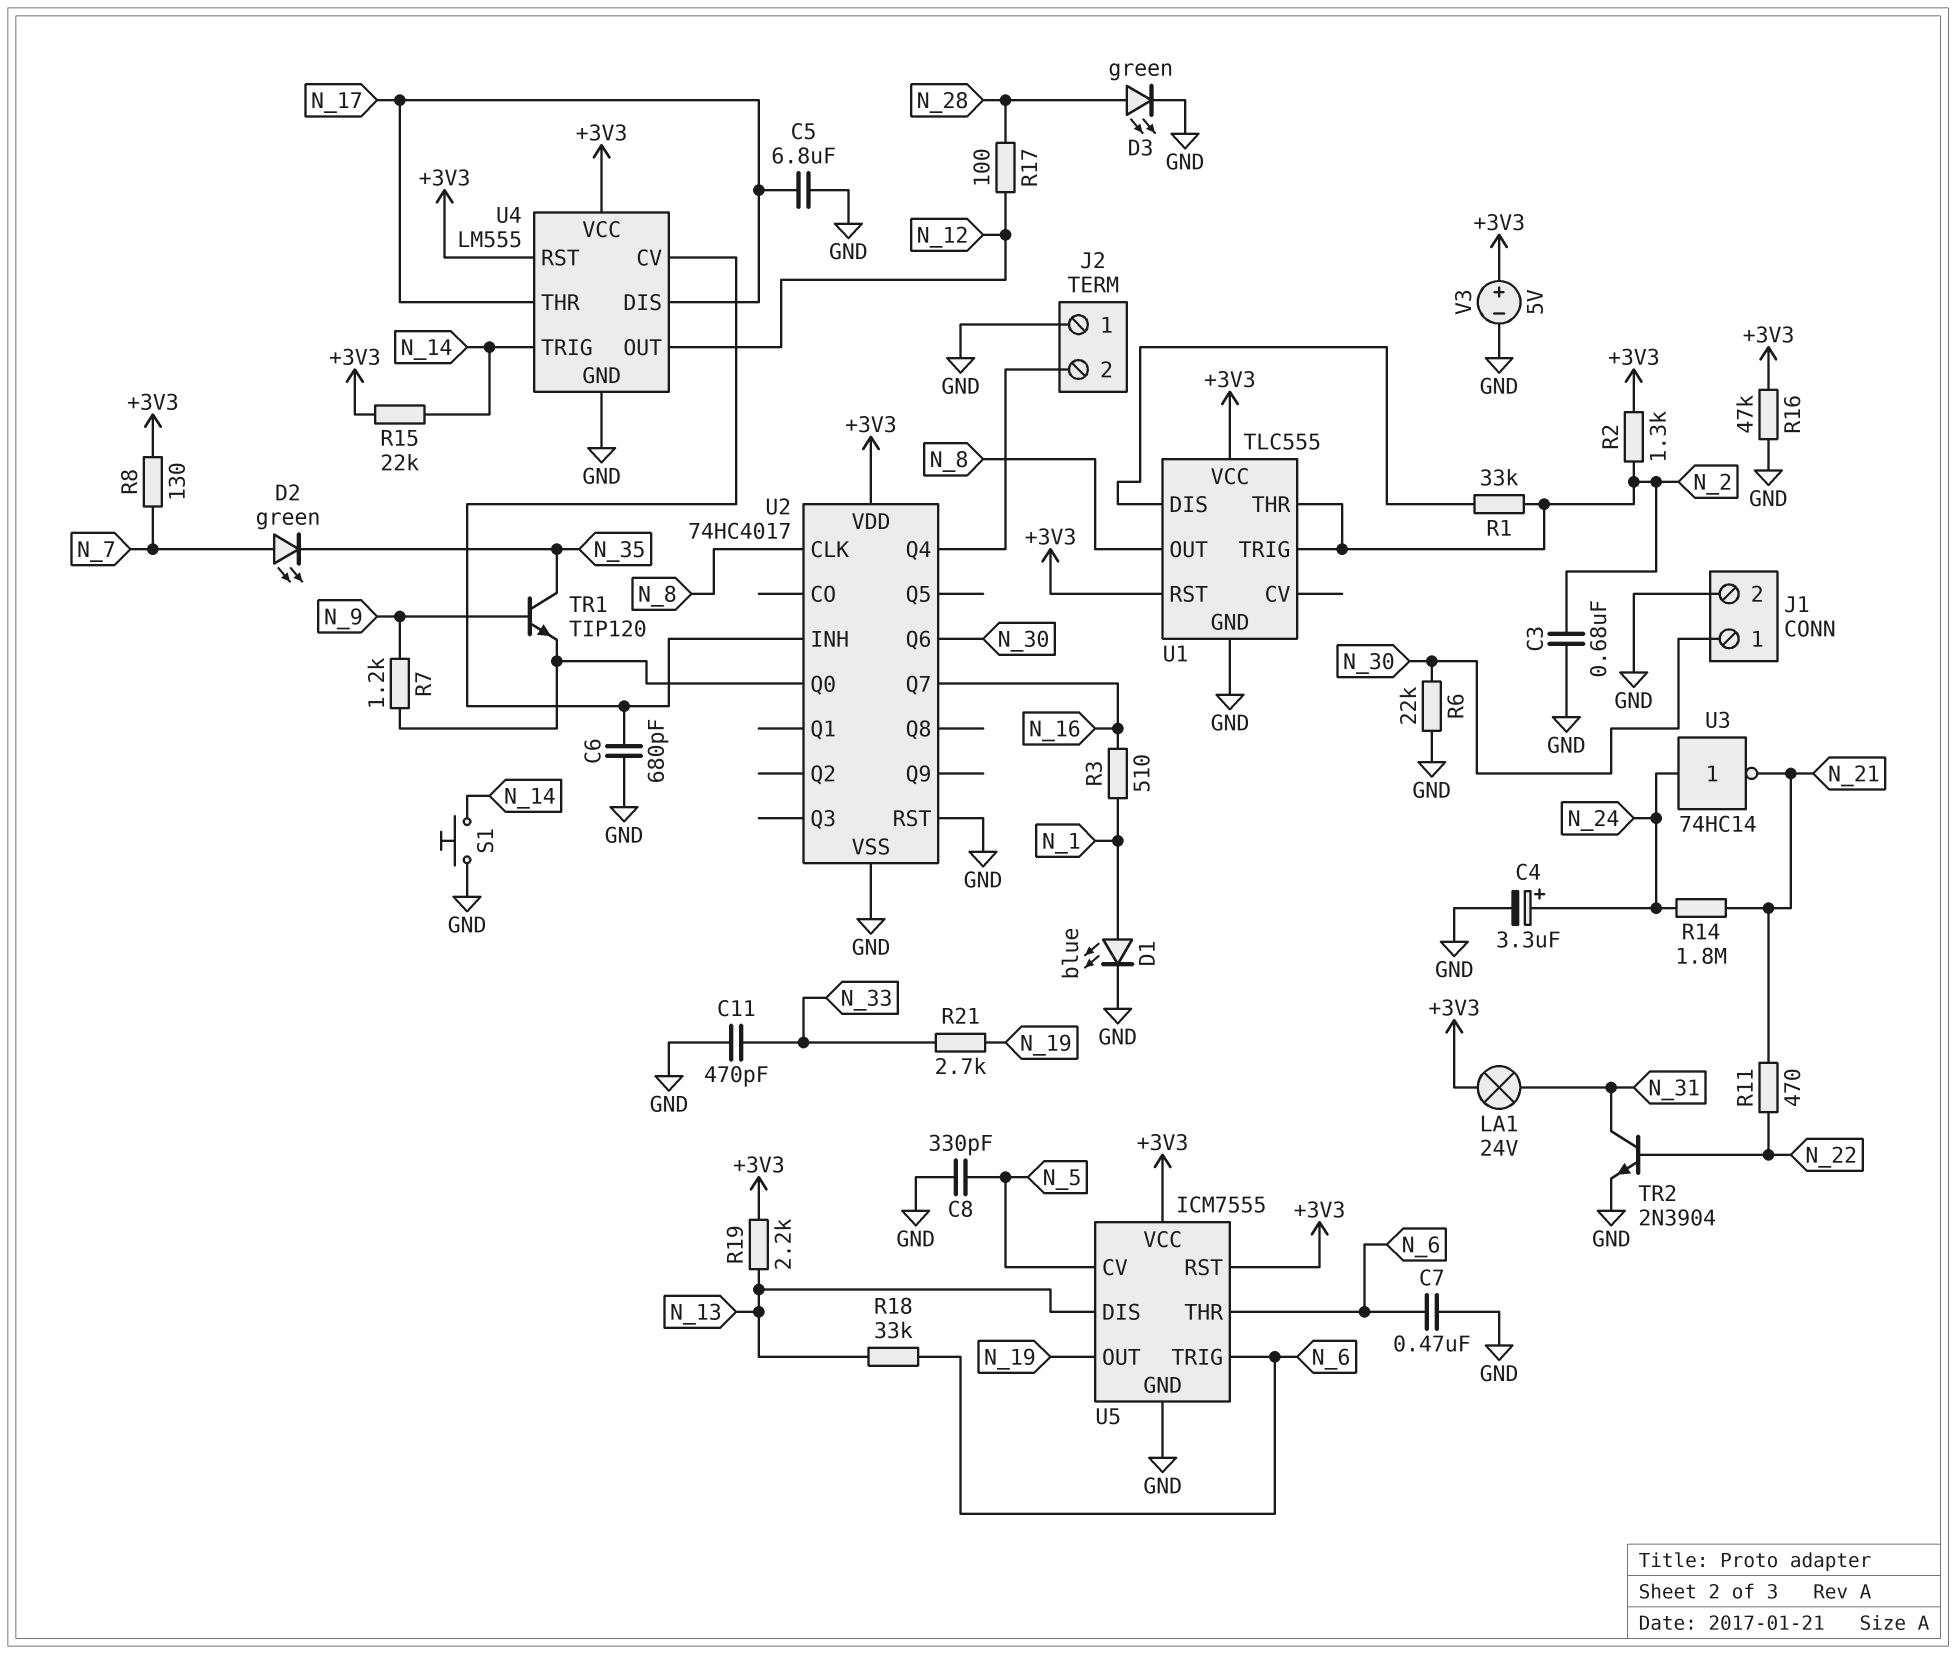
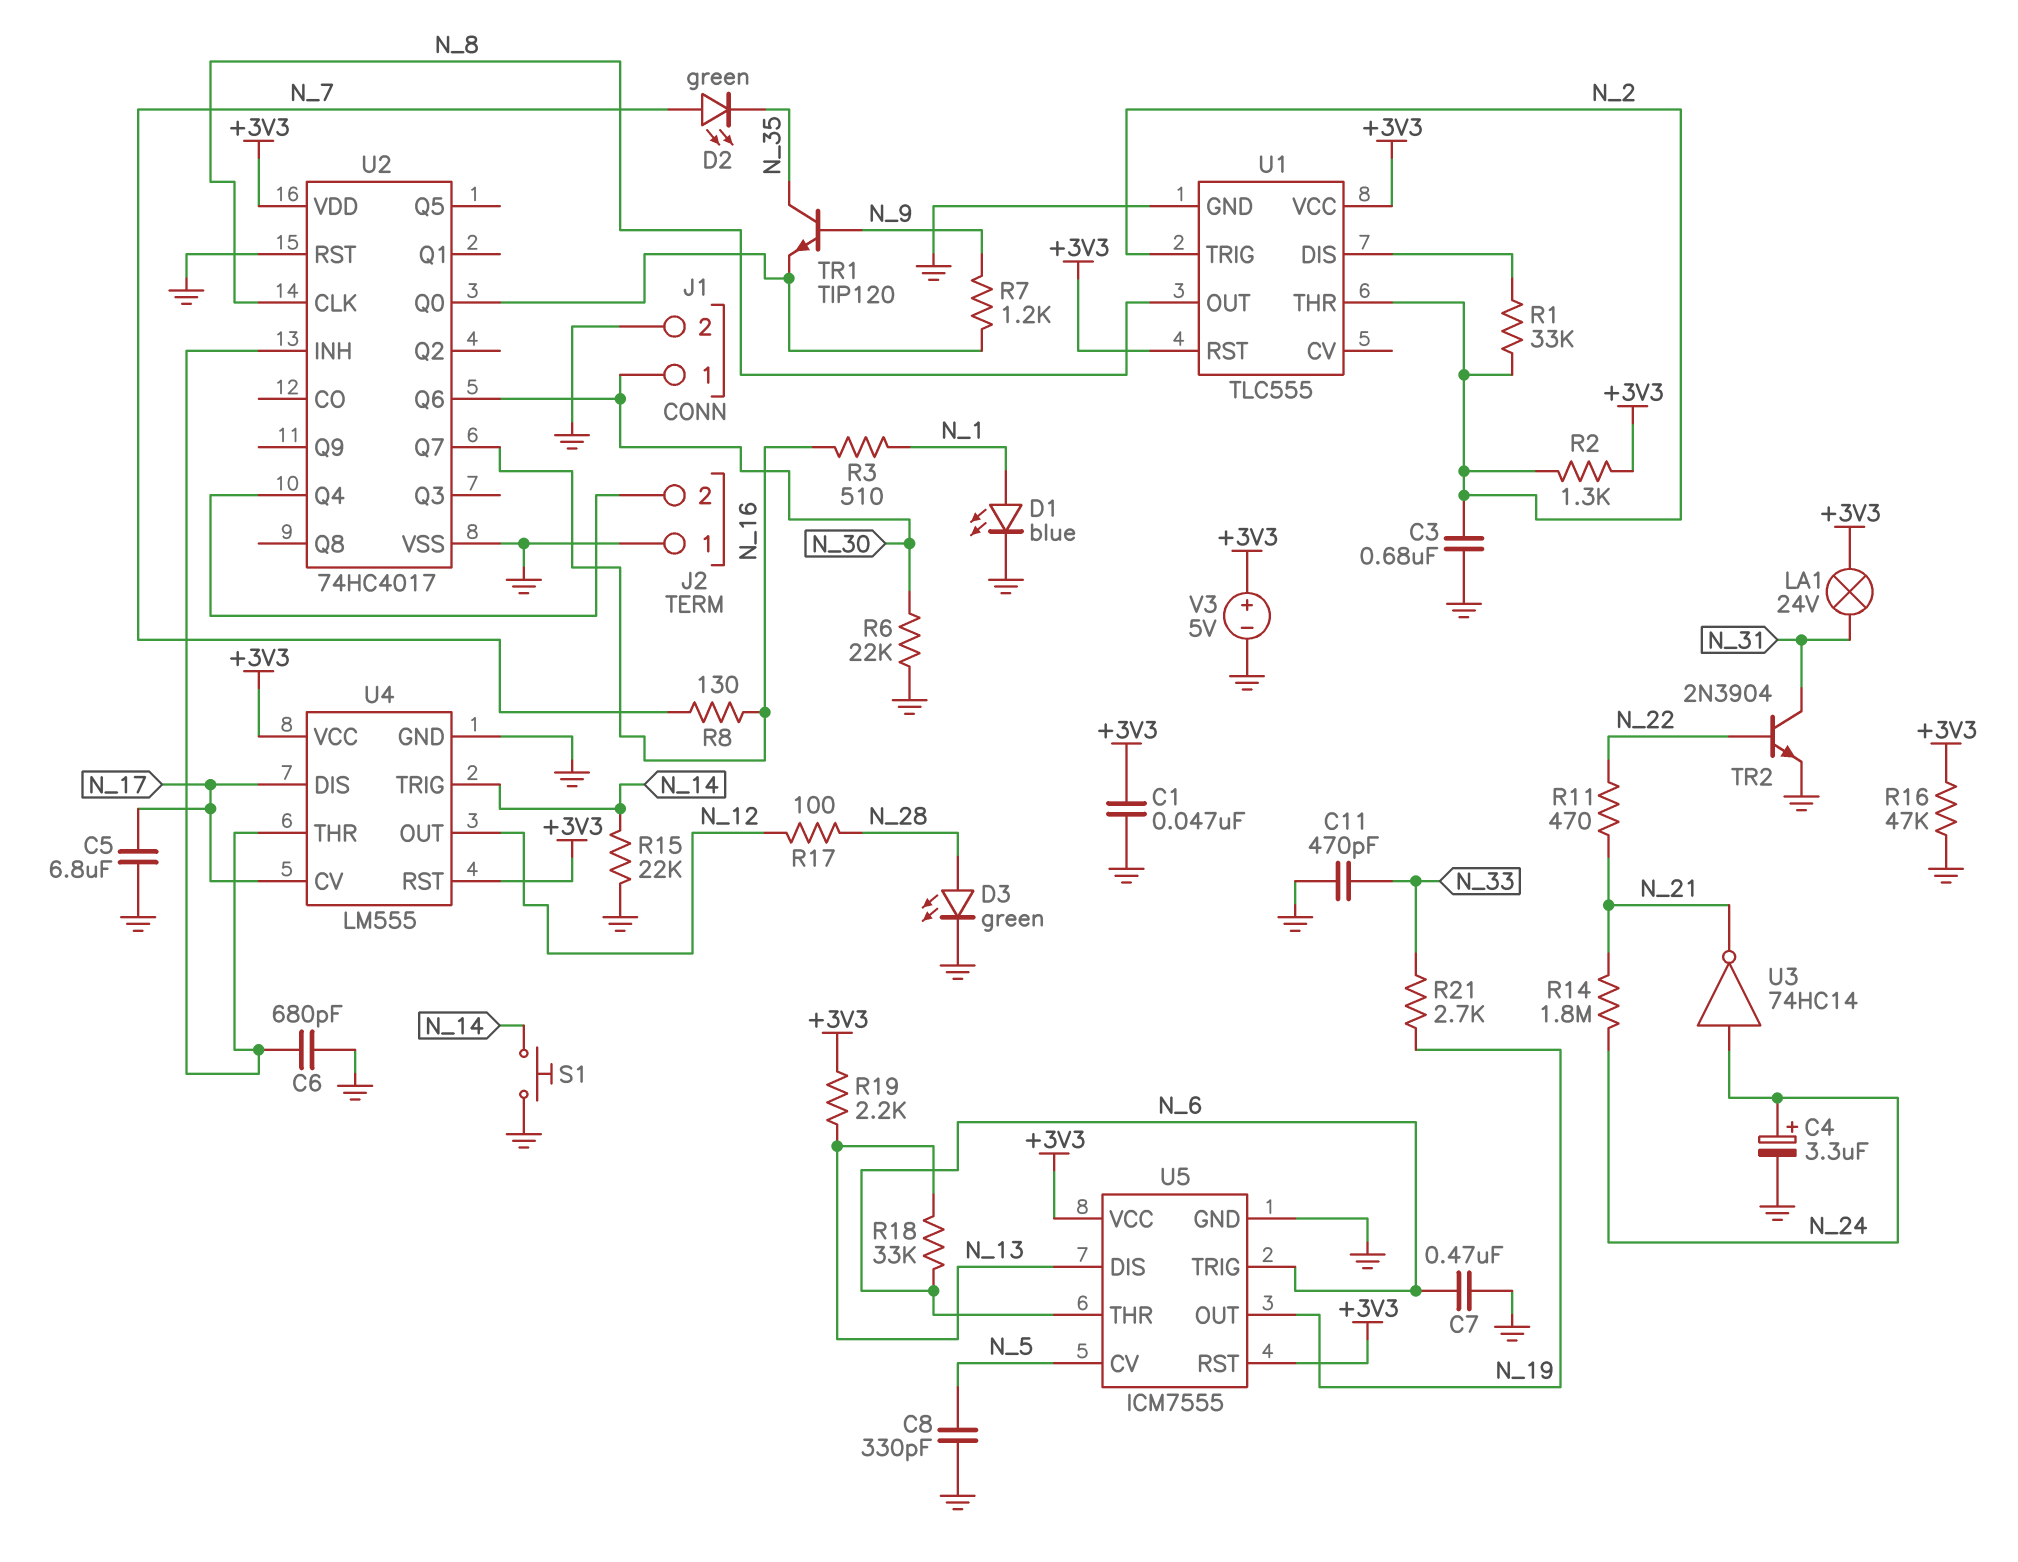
C1: none -> 47nF (+3V3, GND)
R8: 130 (+3V3, N_7) -> 130 (N_7, N_16)
R15: 22k (+3V3, N_14) -> 22k (GND, N_14)
U4 pin CV: U2/INH -> N_17
U4 pin THR: N_17 -> U2/INH

